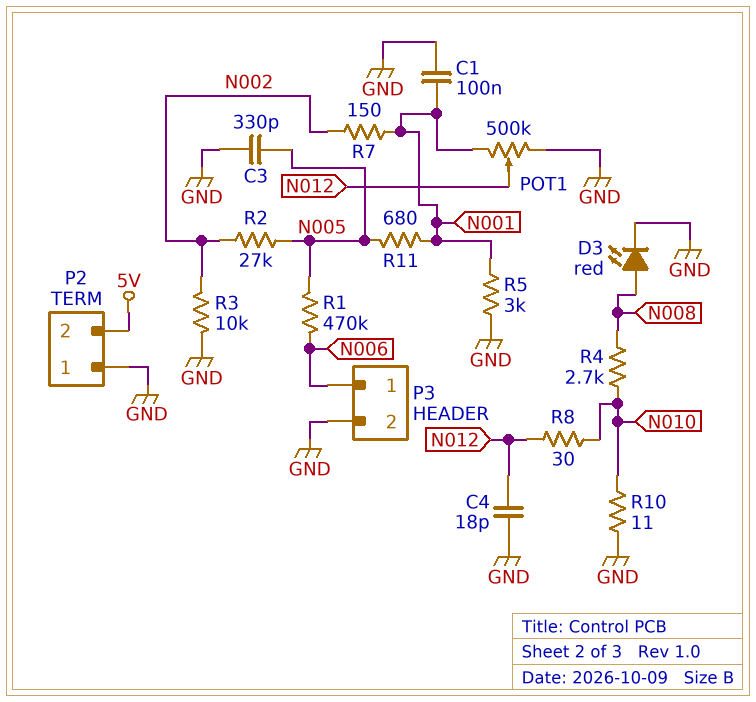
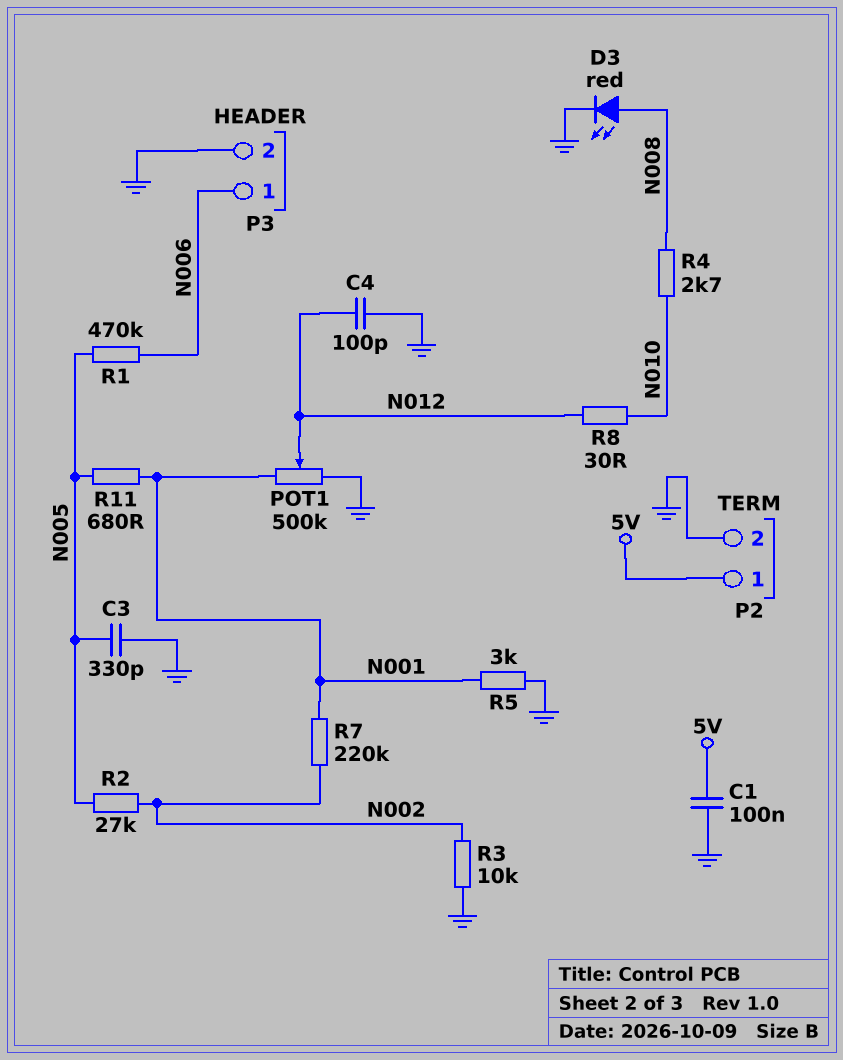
C1: 100nF (GND, N001) -> 100nF (5V, GND)
C4: 18pF (GND, N012) -> 100pF (GND, N012)
P2 pin 1: GND -> 5V
P2 pin 2: 5V -> GND
R7: 150 (N001, N002) -> 220k (N001, N002)
R10: 11 (GND, N010) -> none

